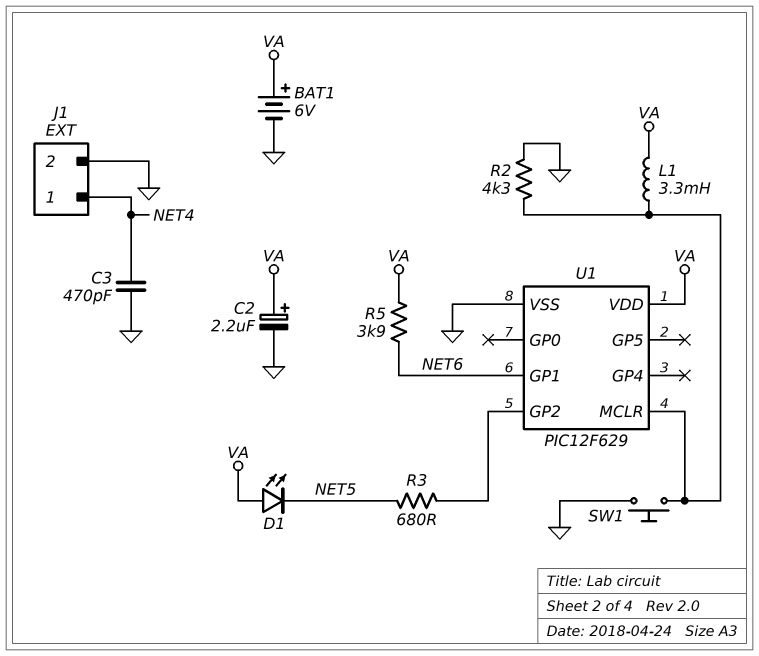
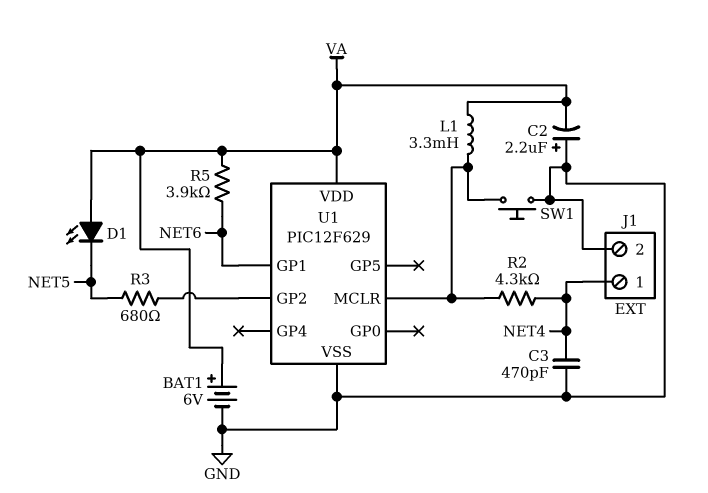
C2: 2.2uF (plus VA, minus GND) -> 2.2uF (plus GND, minus VA)
R2: 4.3k (GND, U1/MCLR) -> 4.3k (NET4, U1/MCLR)

